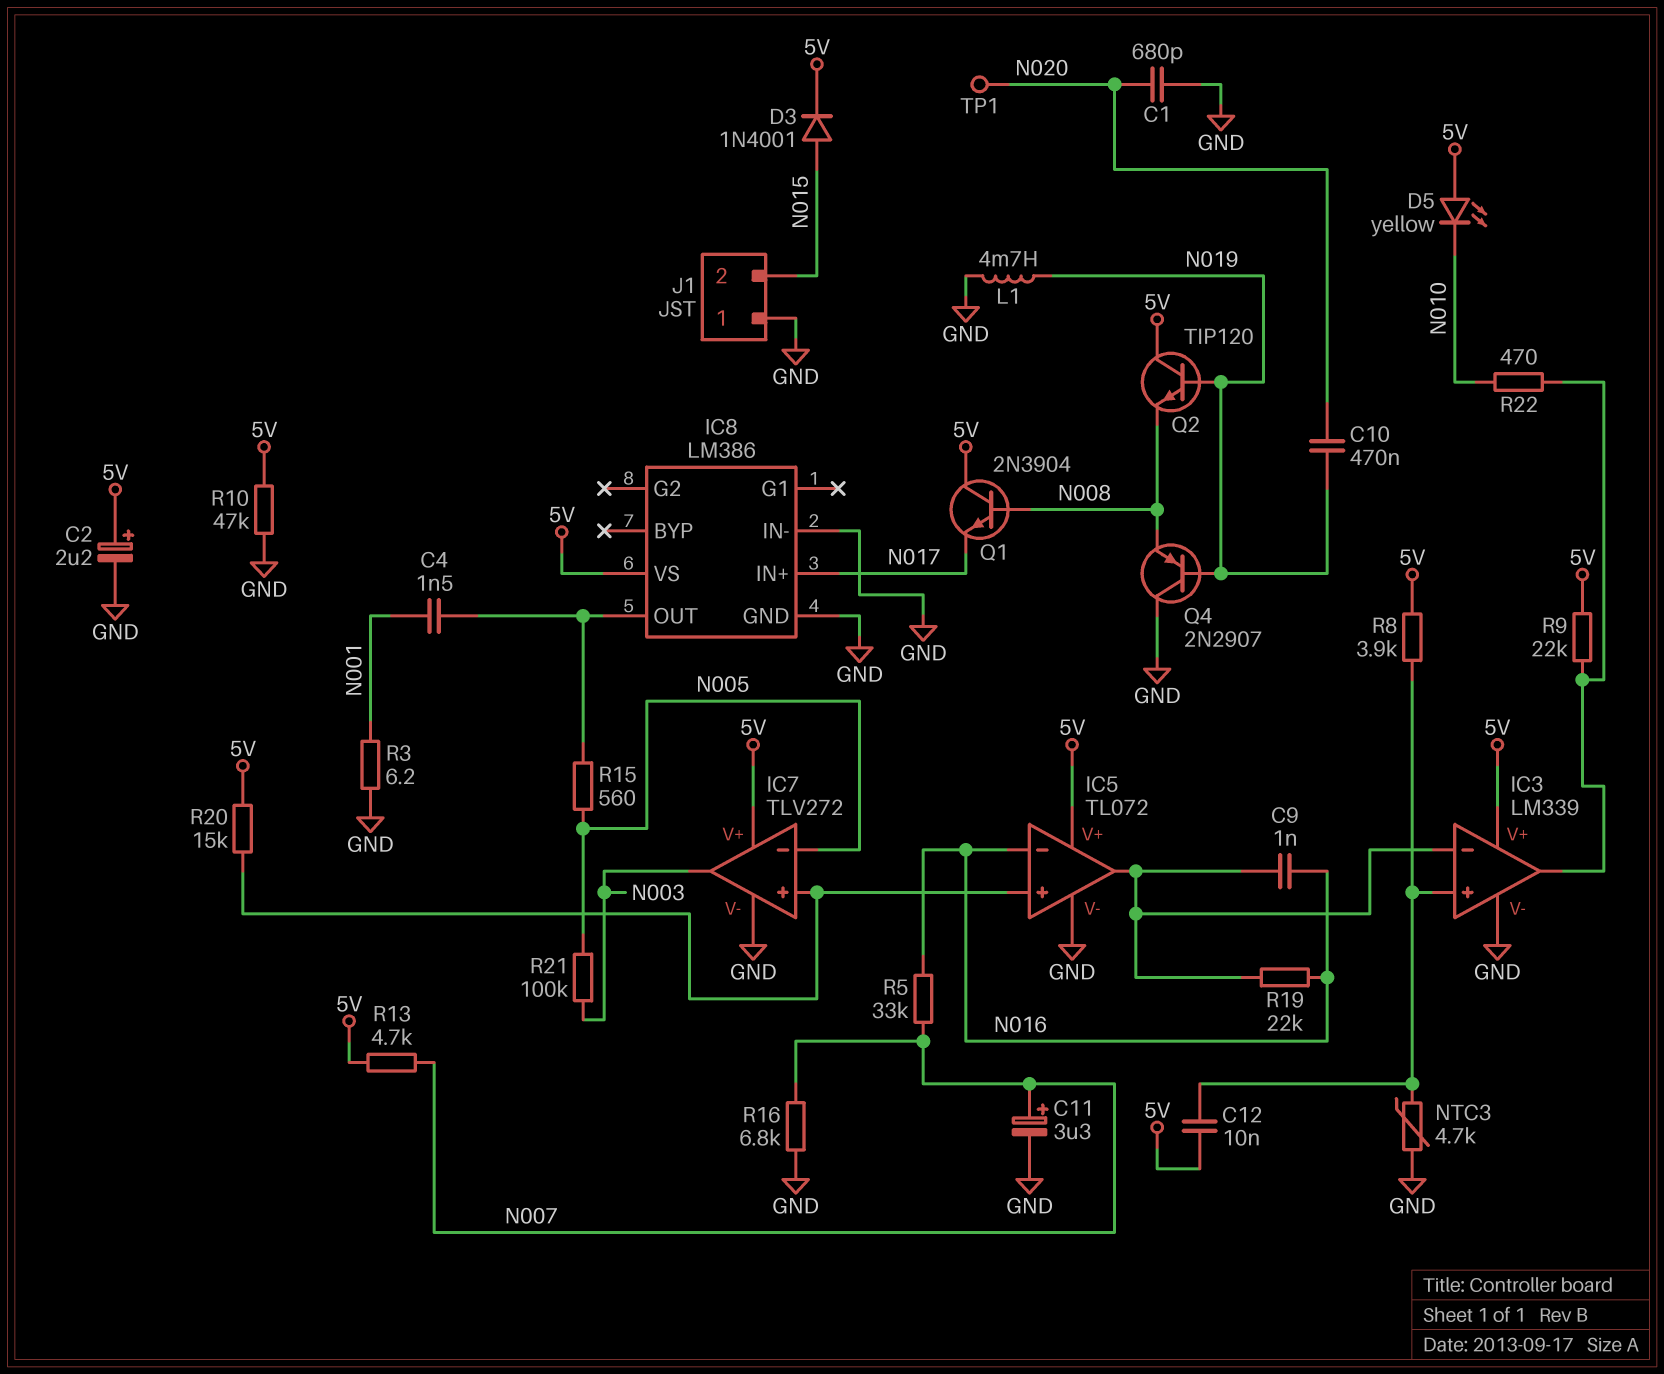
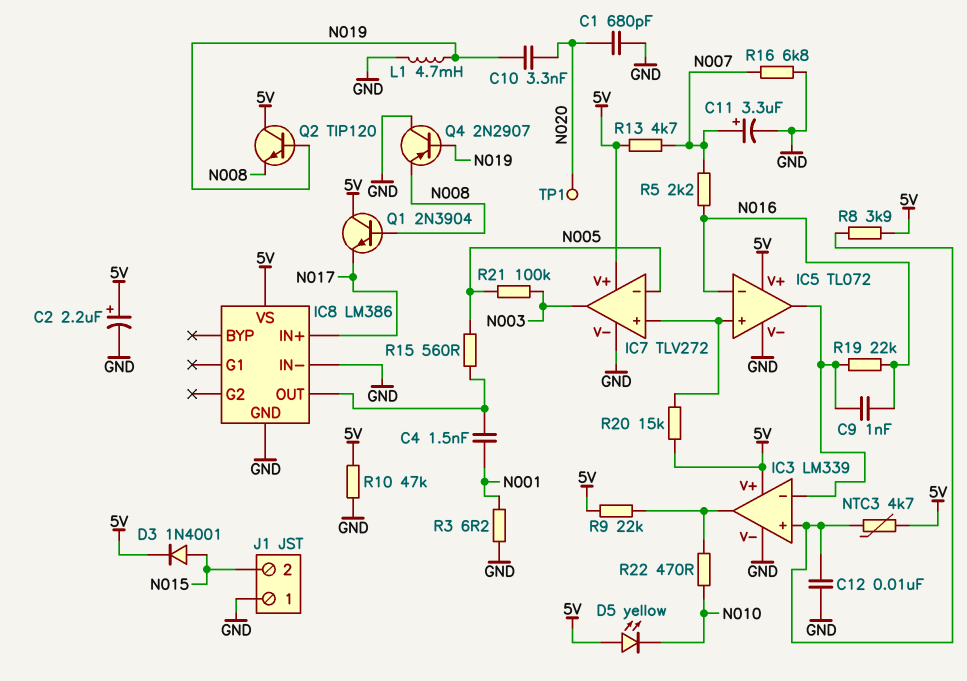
C10: 470nF (N019, N020) -> 3.3nF (N019, N020)
C12: 10nF (5V, IC3/in+) -> 10nF (GND, IC3/in+)
NTC3: 4.7k (GND, IC3/in+) -> 4.7k (5V, IC3/in+)
R5: 33k (N007, N016) -> 2.2k (N007, N016)

